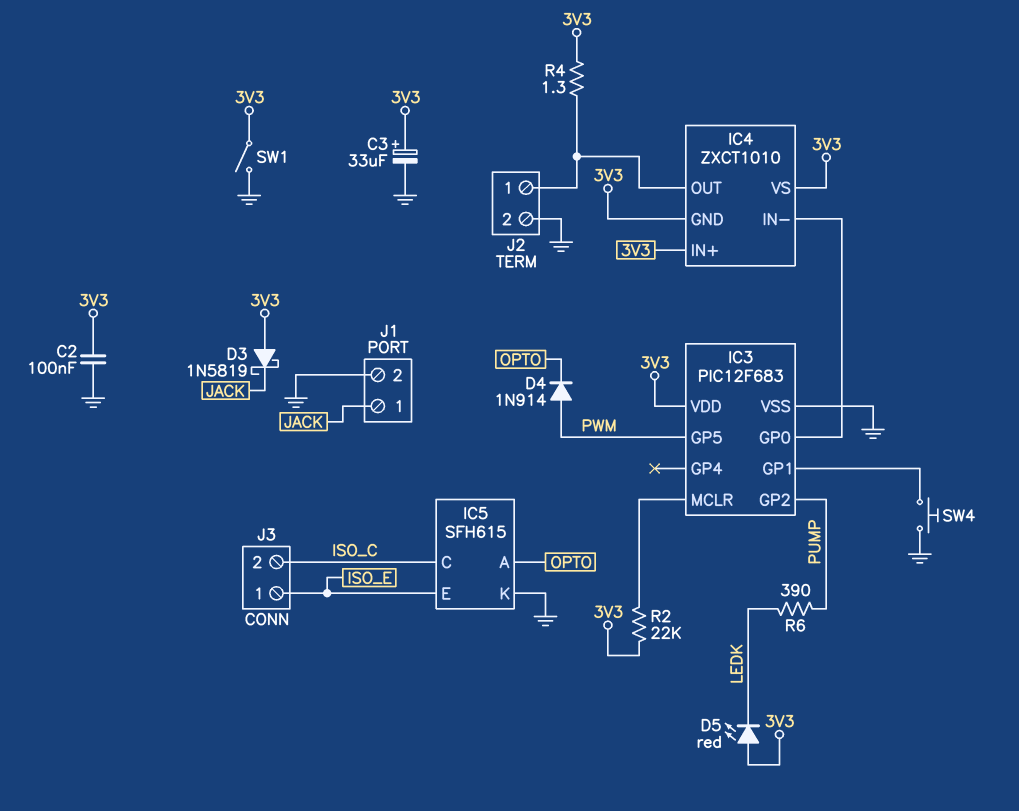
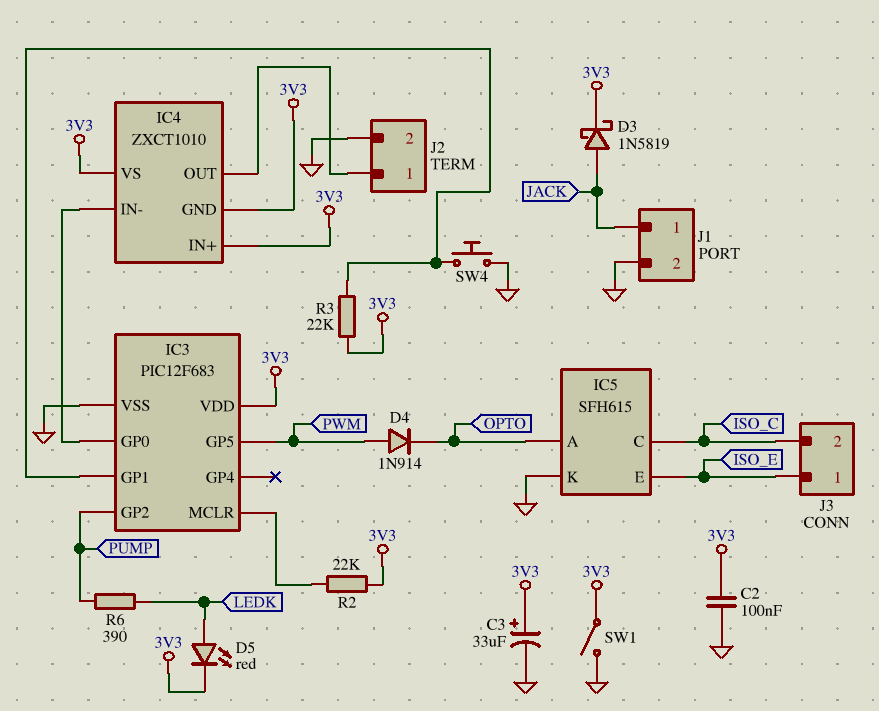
D3: schottky 1N5819 (A 3V3, K JACK) -> schottky 1N5819 (A JACK, K 3V3)
D5: LED red (A 3V3, K LEDK) -> LED red (A LEDK, K 3V3)
R3: none -> 22k (3V3, IC3/GP1)
R4: 1.3 (3V3, IC4/OUT) -> none

